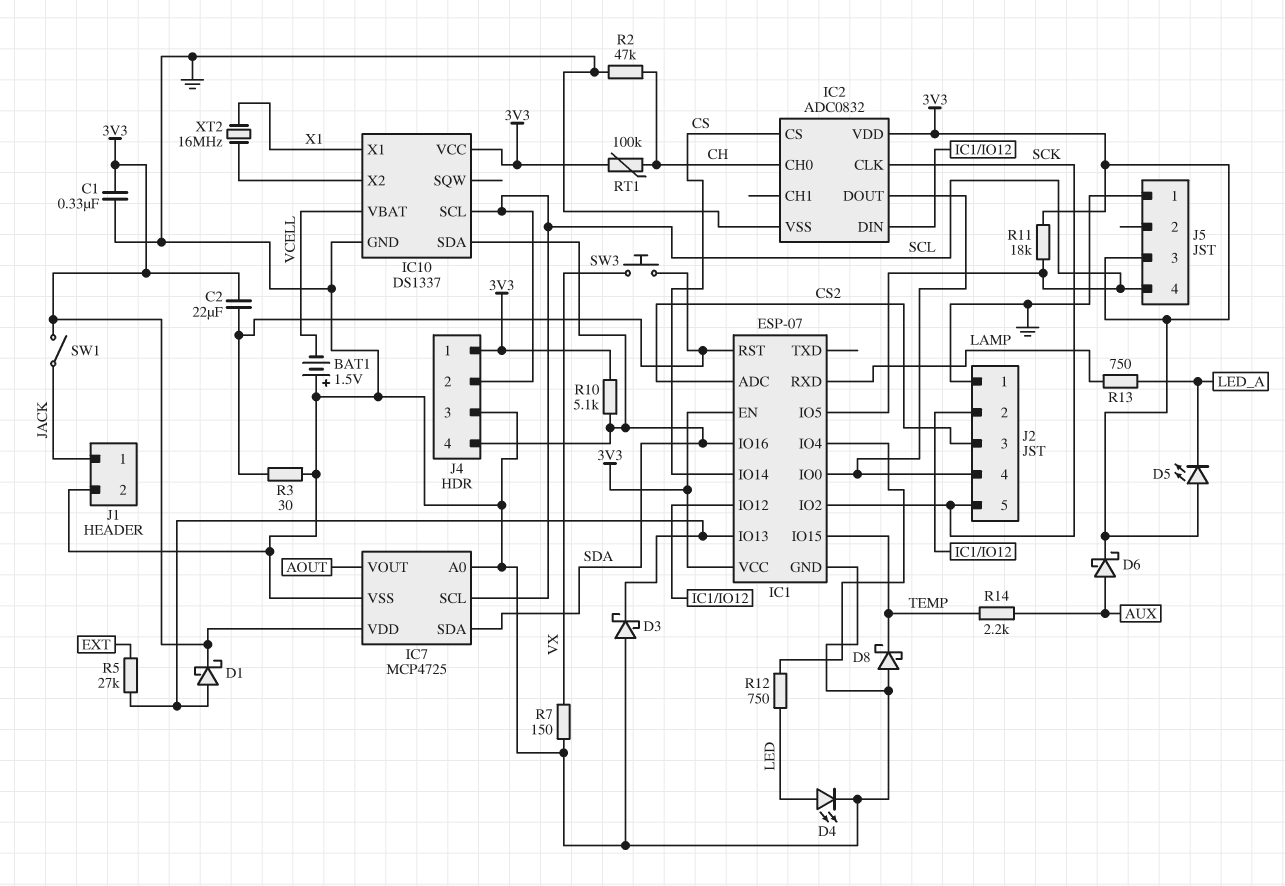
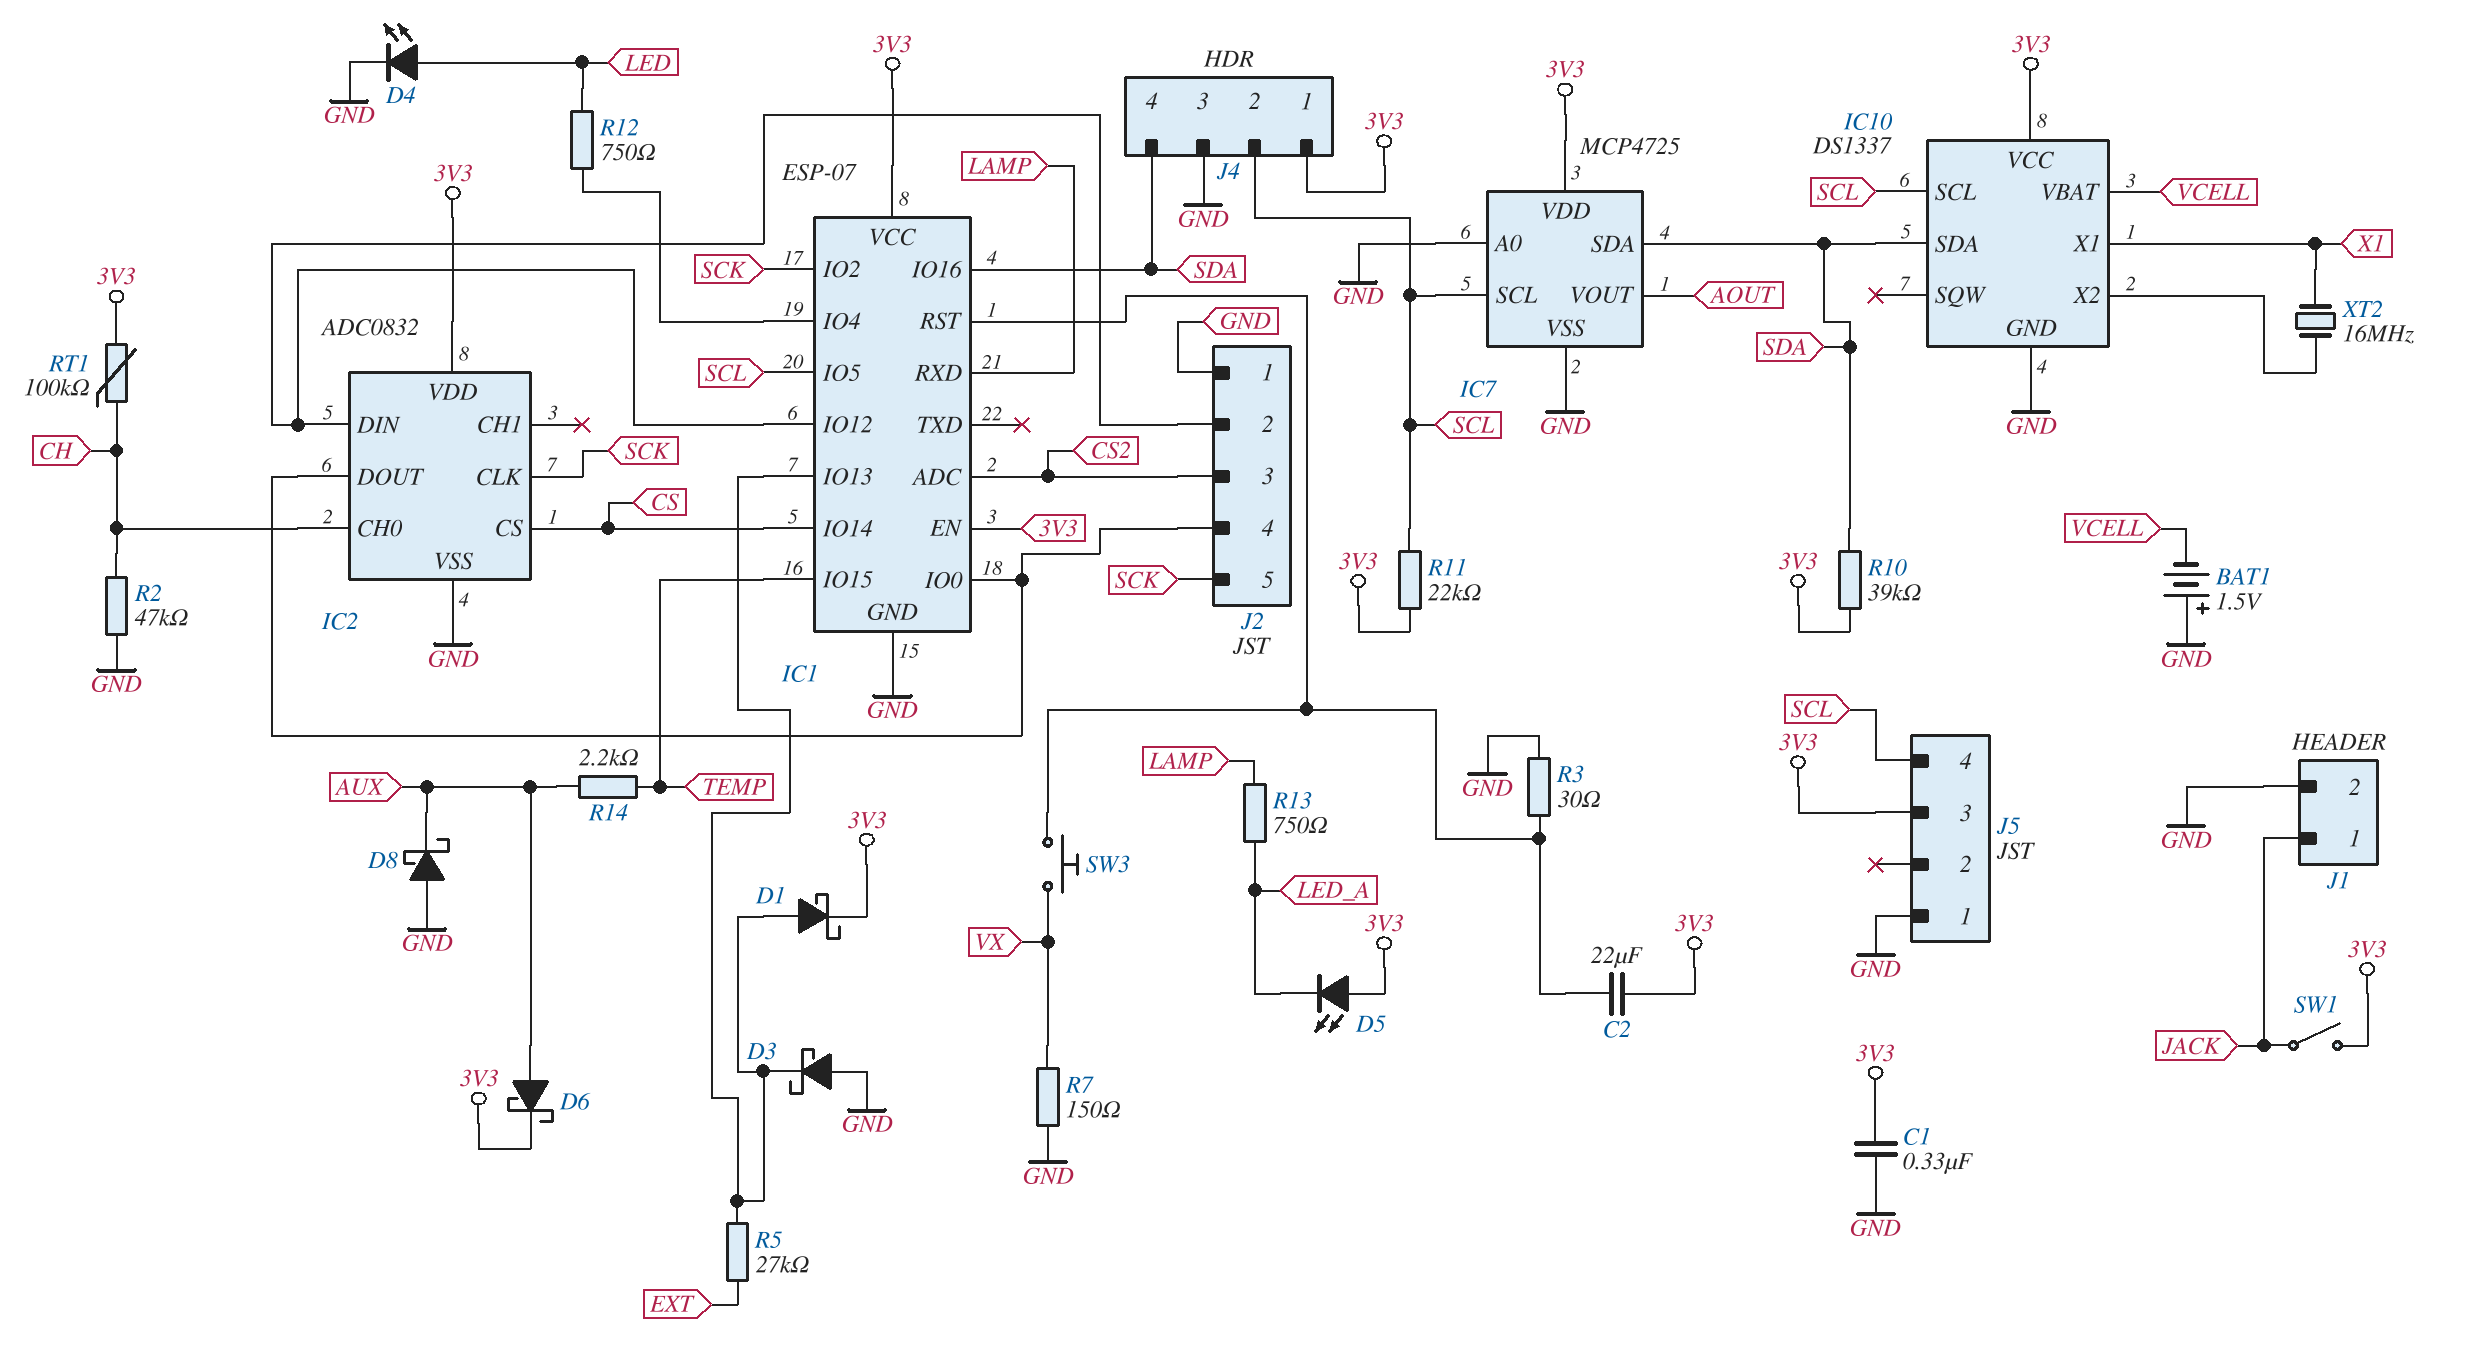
D8: schottky (A GND, K TEMP) -> schottky (A GND, K AUX)
R10: 5.1k (3V3, SDA) -> 39k (3V3, SDA)
R11: 18k (3V3, SCL) -> 22k (3V3, SCL)

